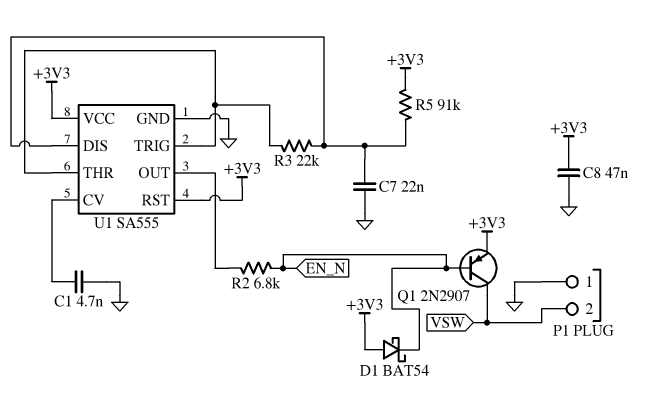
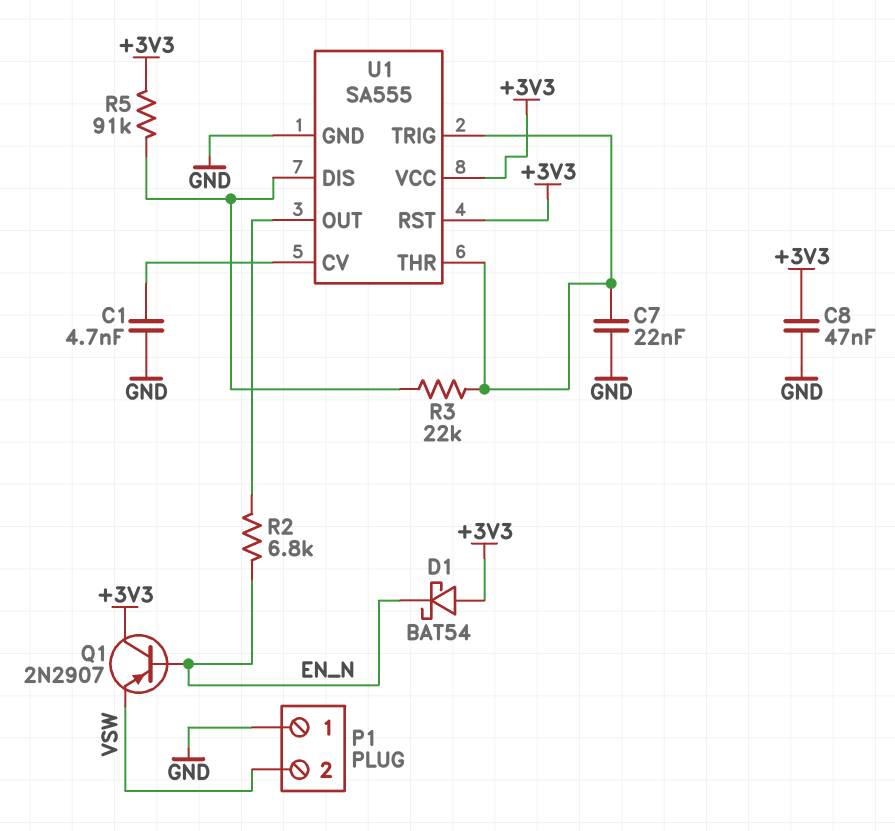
C7: 22nF (GND, U1/DIS) -> 22nF (GND, U1/THR)
Q1: PNP 2N2907 (B EN_N, C VSW, E +3V3) -> PNP 2N2907 (B EN_N, C +3V3, E VSW)

